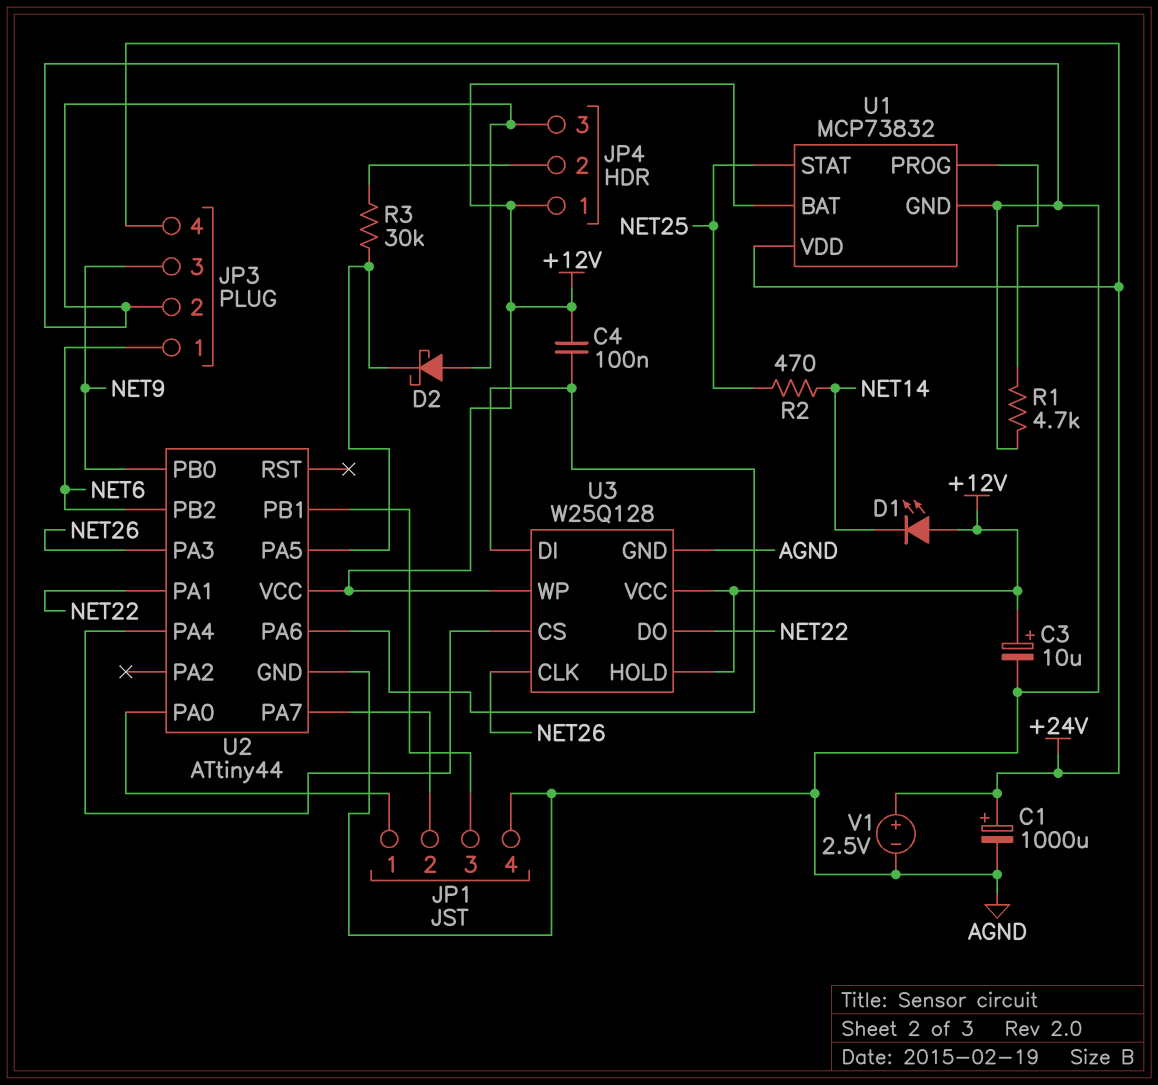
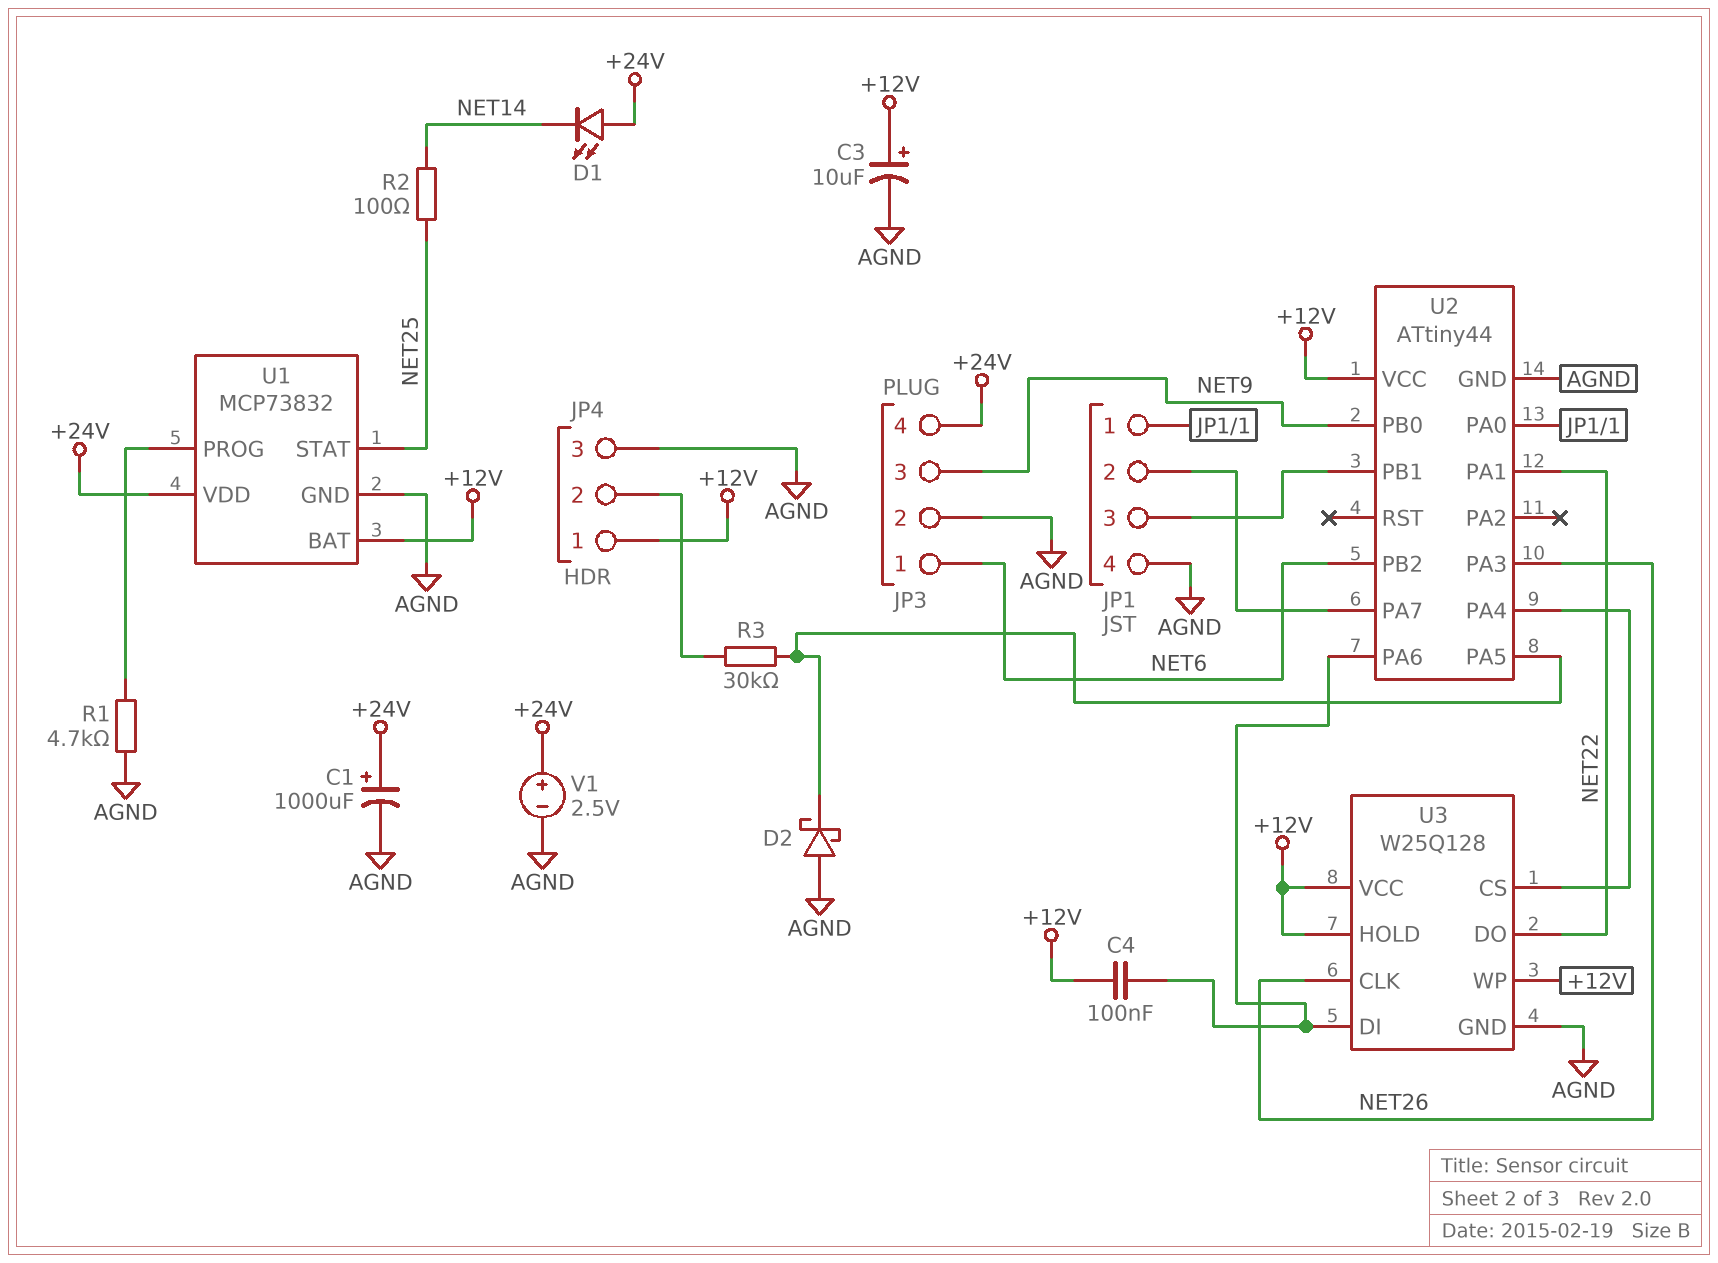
D1: LED (A +12V, K NET14) -> LED (A +24V, K NET14)
R2: 470 (NET14, NET25) -> 100 (NET14, NET25)

